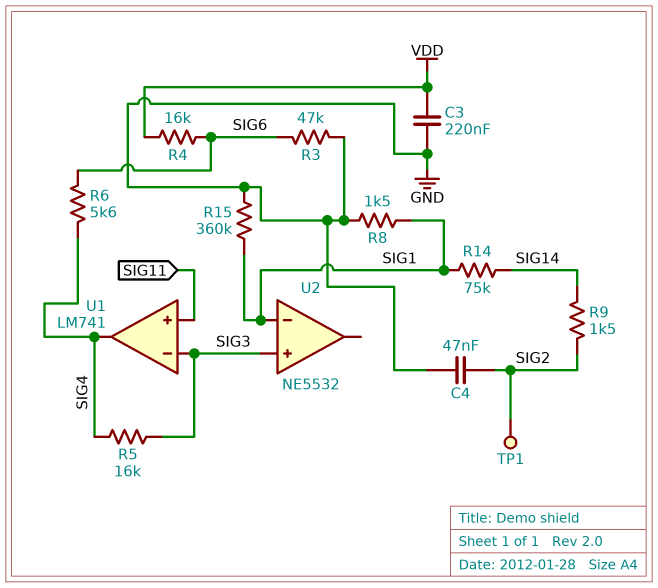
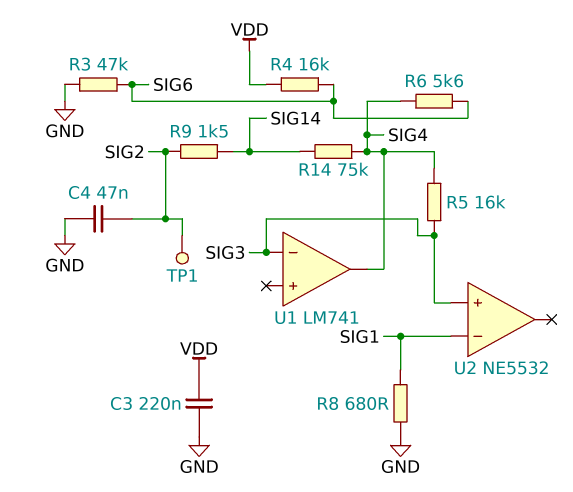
R8: 1.5k (GND, SIG1) -> 680 (GND, SIG1)
R14: 75k (SIG1, SIG14) -> 75k (SIG4, SIG14)
R15: 360k (GND, SIG1) -> none
U1 pin in+: SIG11 -> none

